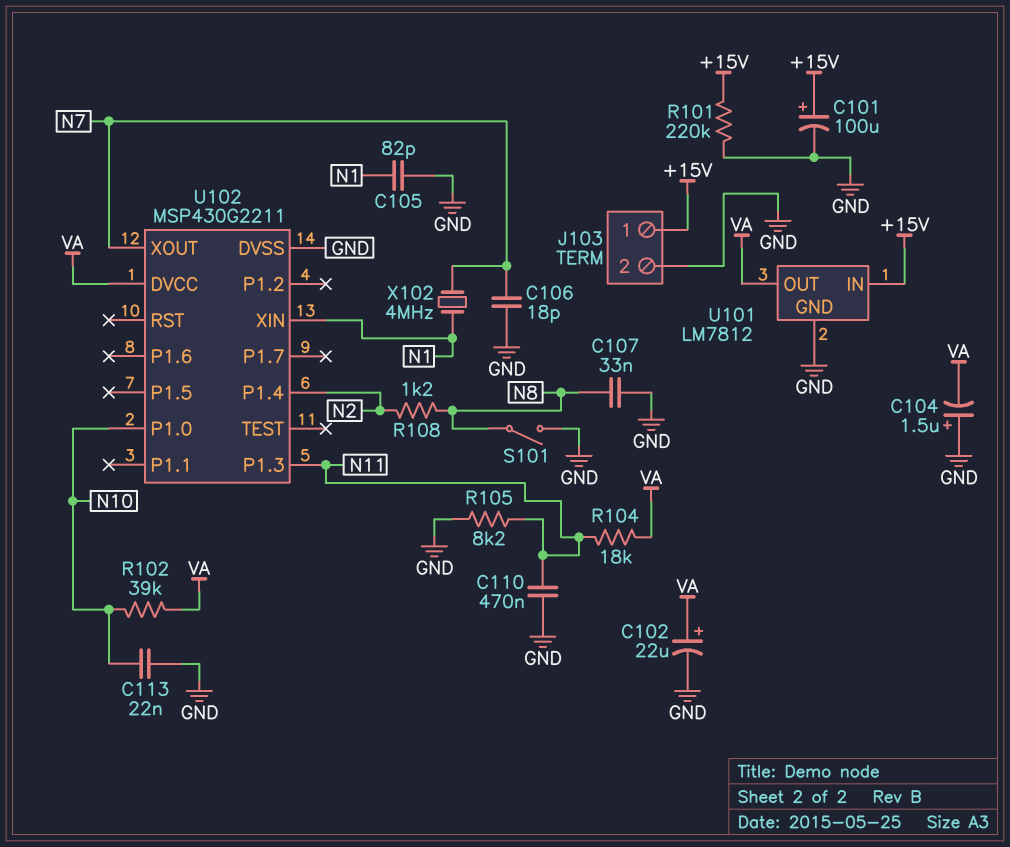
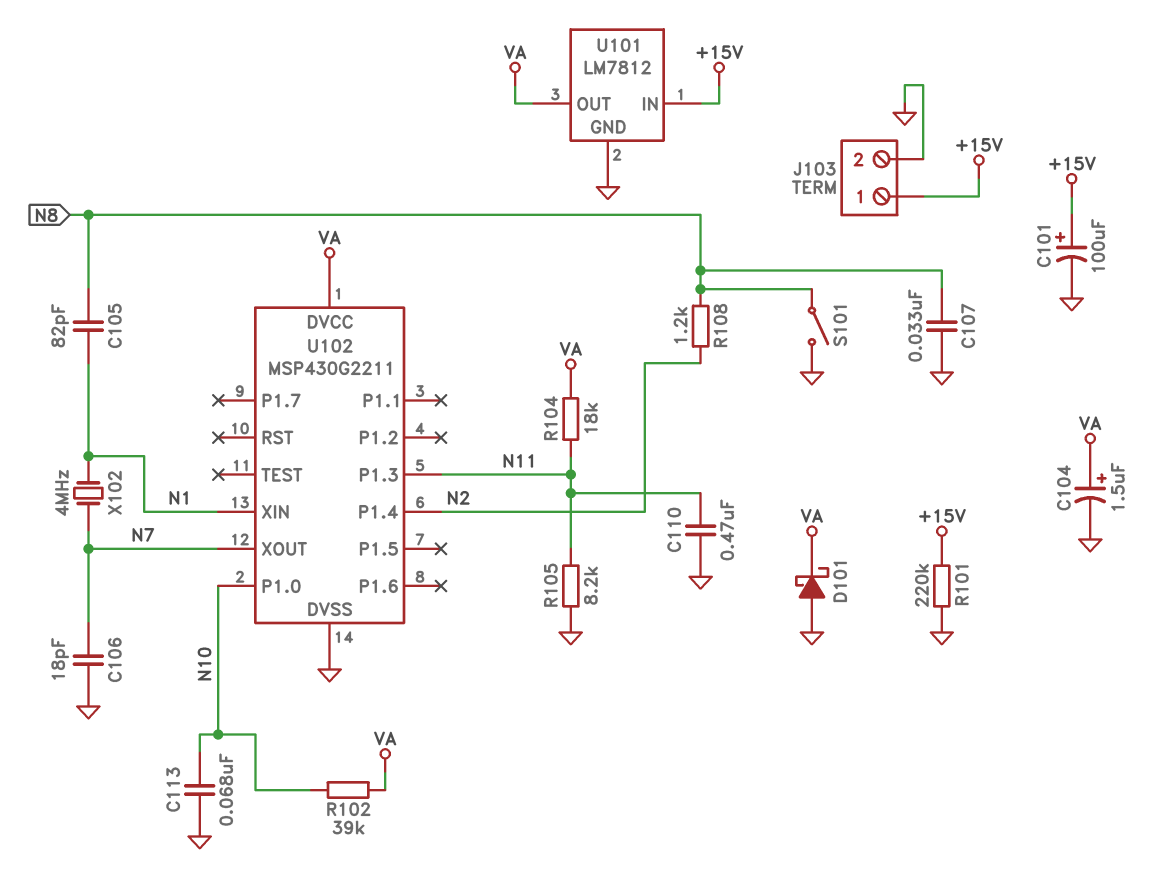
C102: 22uF (plus VA, minus GND) -> none
C104: 1.5uF (plus GND, minus VA) -> 1.5uF (plus VA, minus GND)
C105: 82pF (GND, N1) -> 82pF (N1, N8)
C113: 22nF (GND, N10) -> 68nF (GND, N10)
D101: none -> schottky (A GND, K VA)

